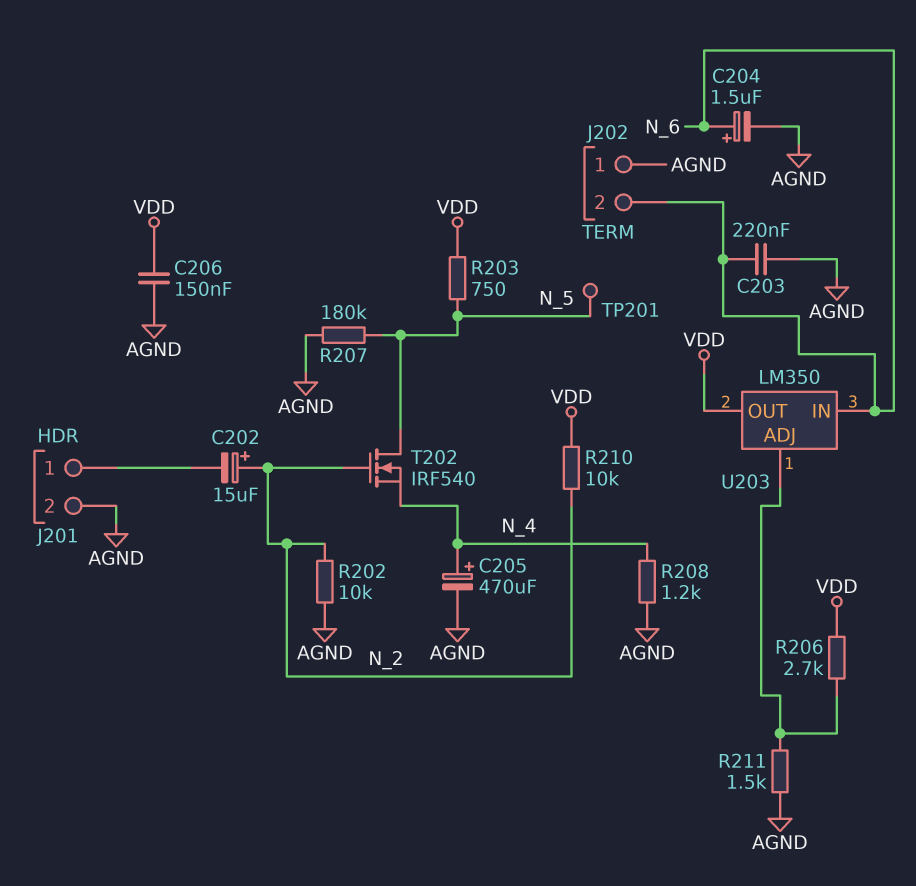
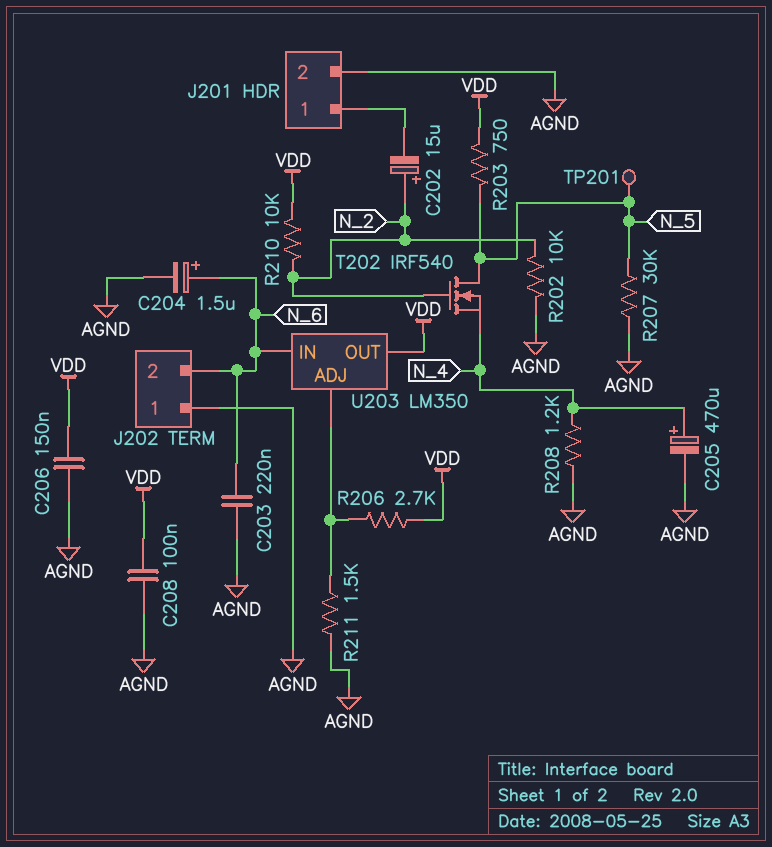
C208: none -> 100nF (AGND, VDD)
R207: 180k (AGND, N_5) -> 30k (AGND, N_5)

